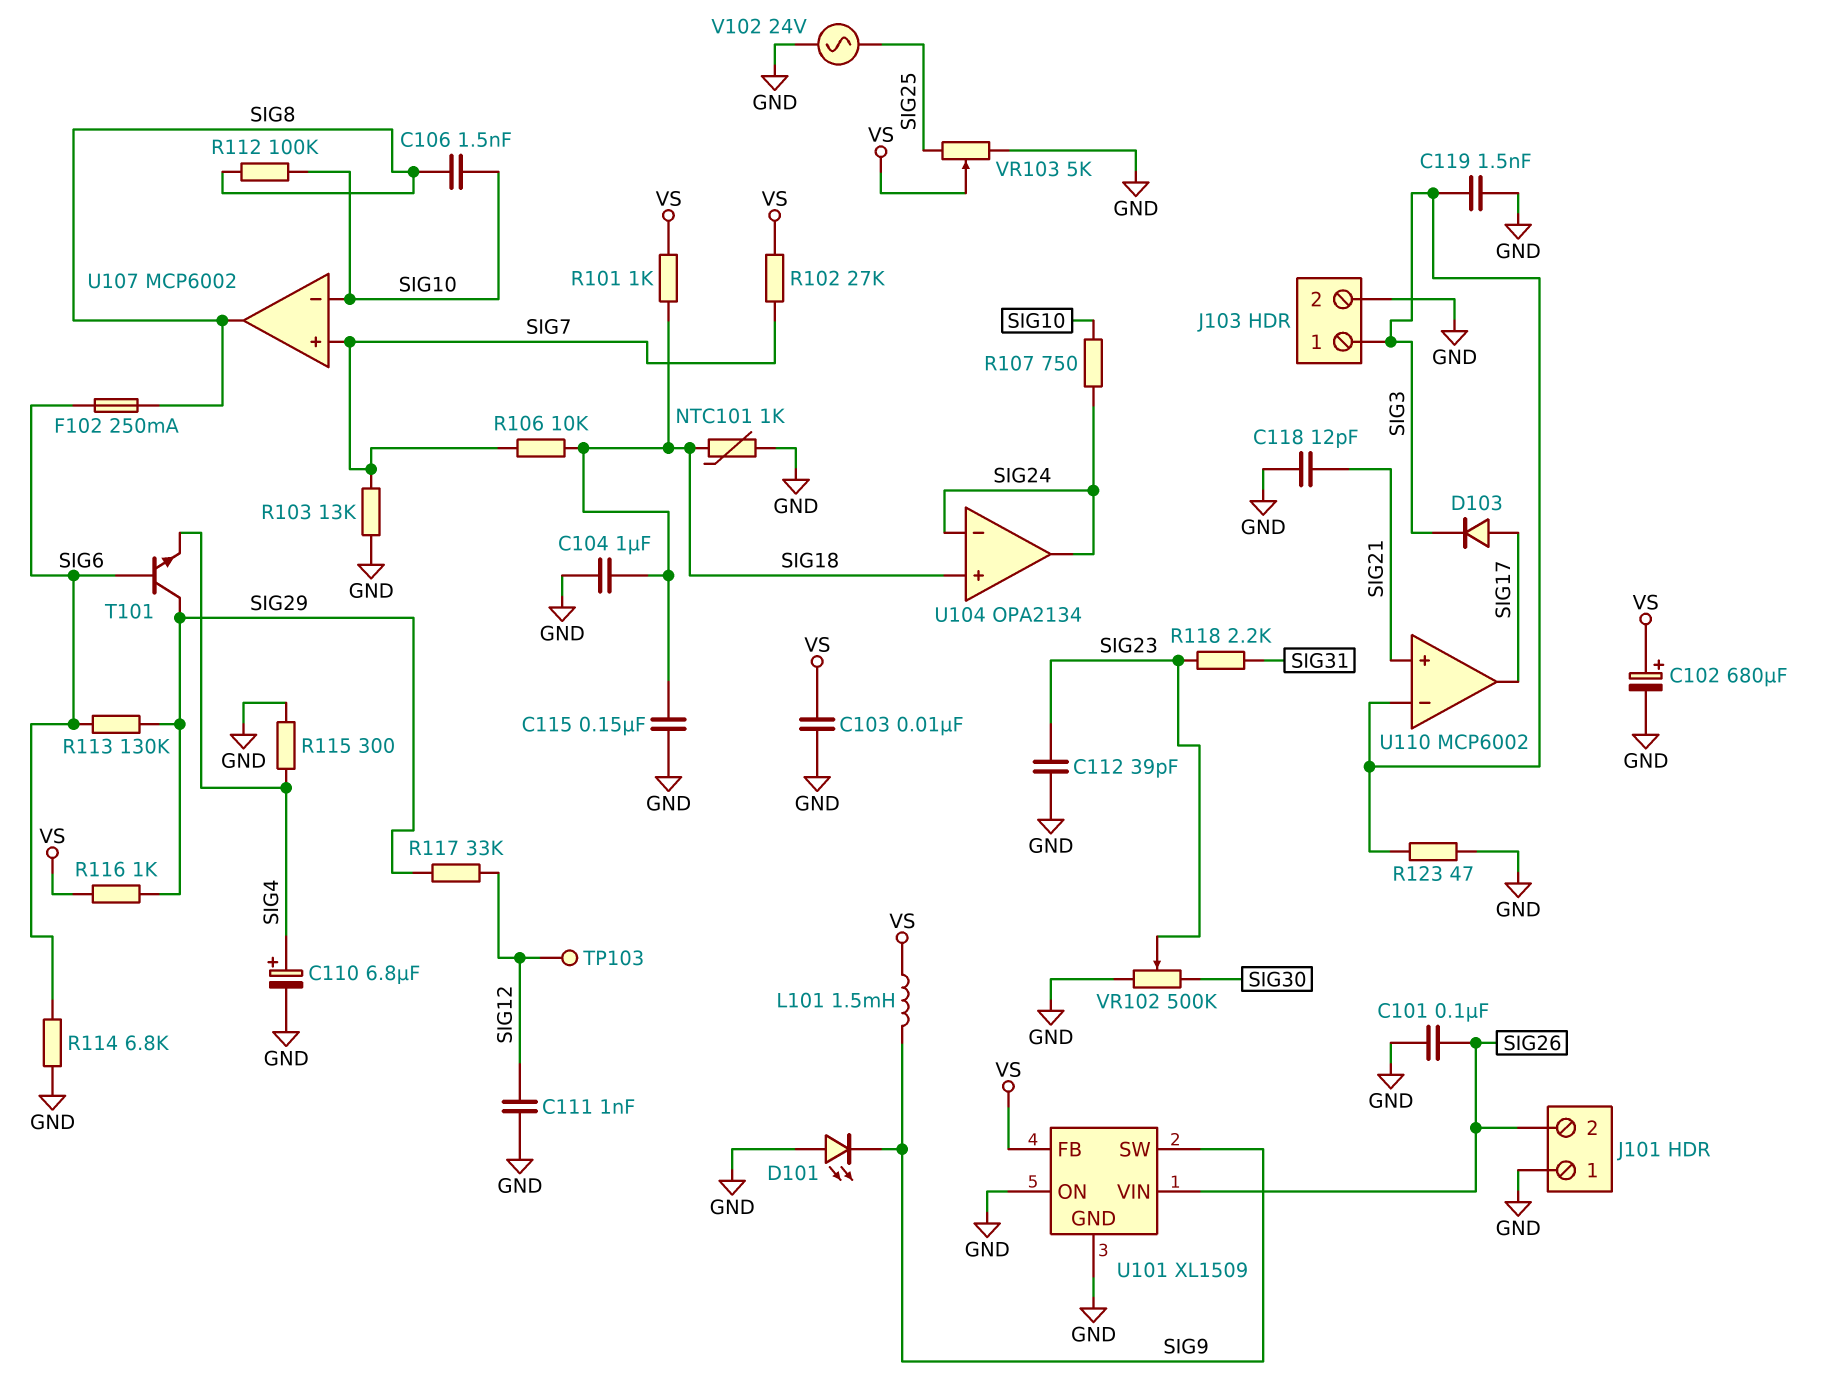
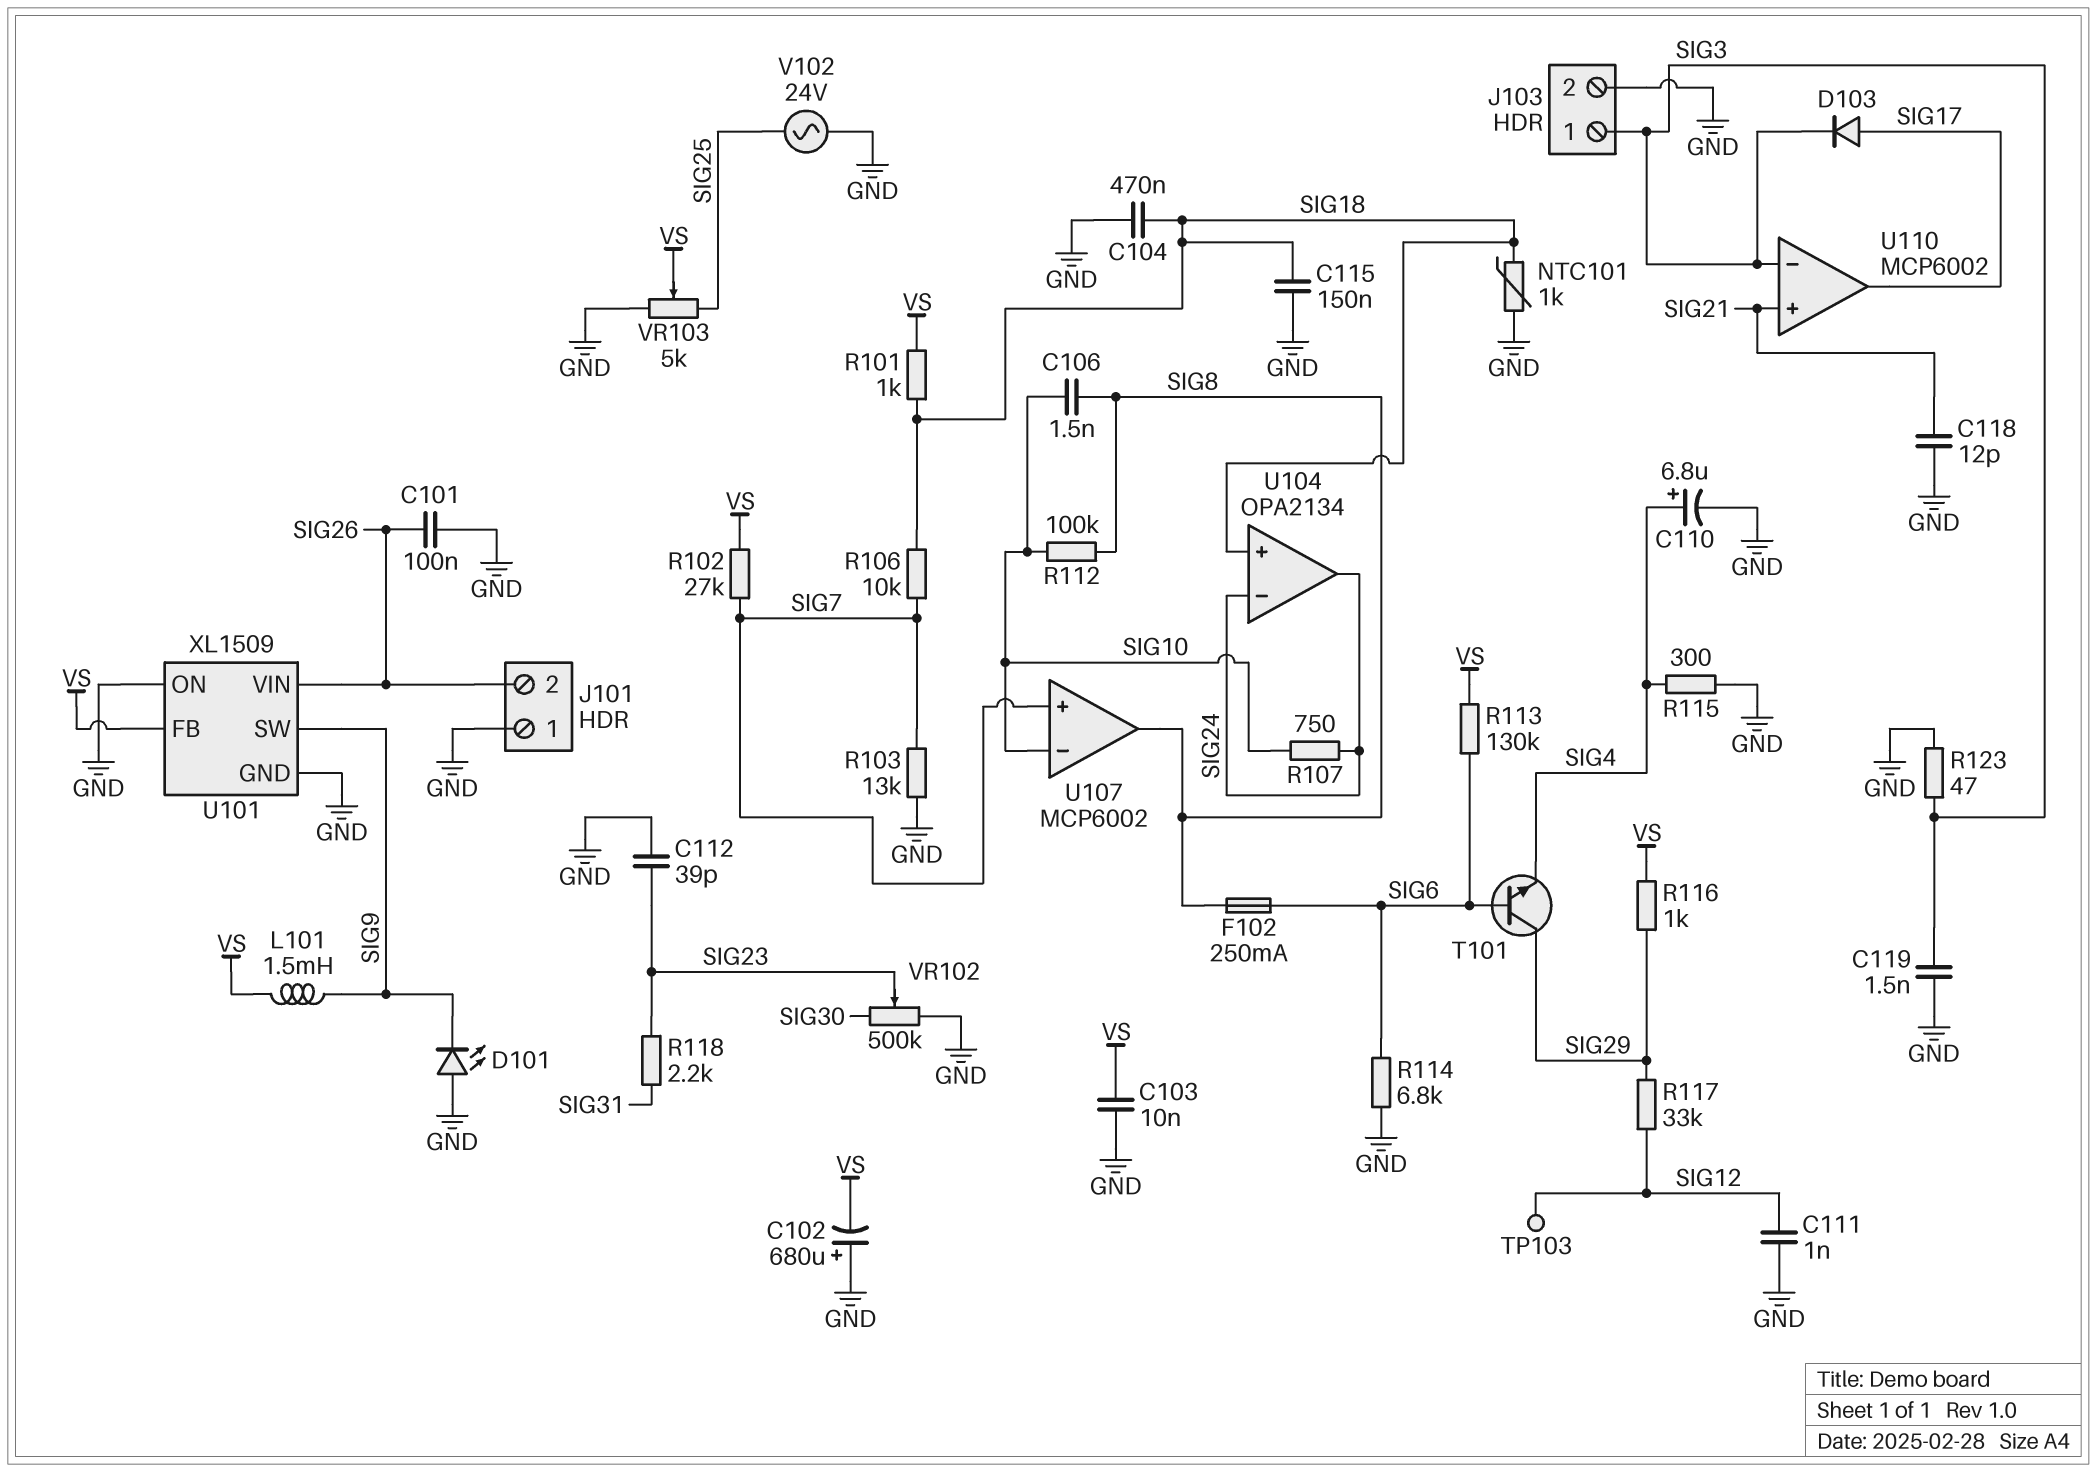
C102: 680uF (plus VS, minus GND) -> 680uF (plus GND, minus VS)
C104: 1uF (GND, SIG18) -> 470nF (GND, SIG18)
R113: 130k (SIG6, SIG29) -> 130k (SIG6, VS)

